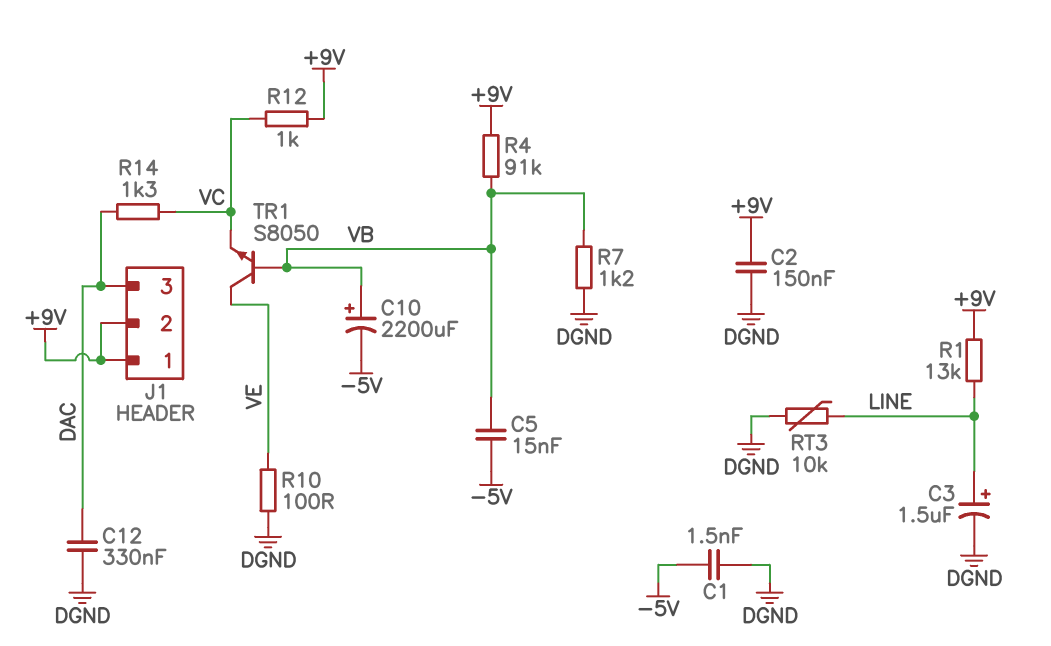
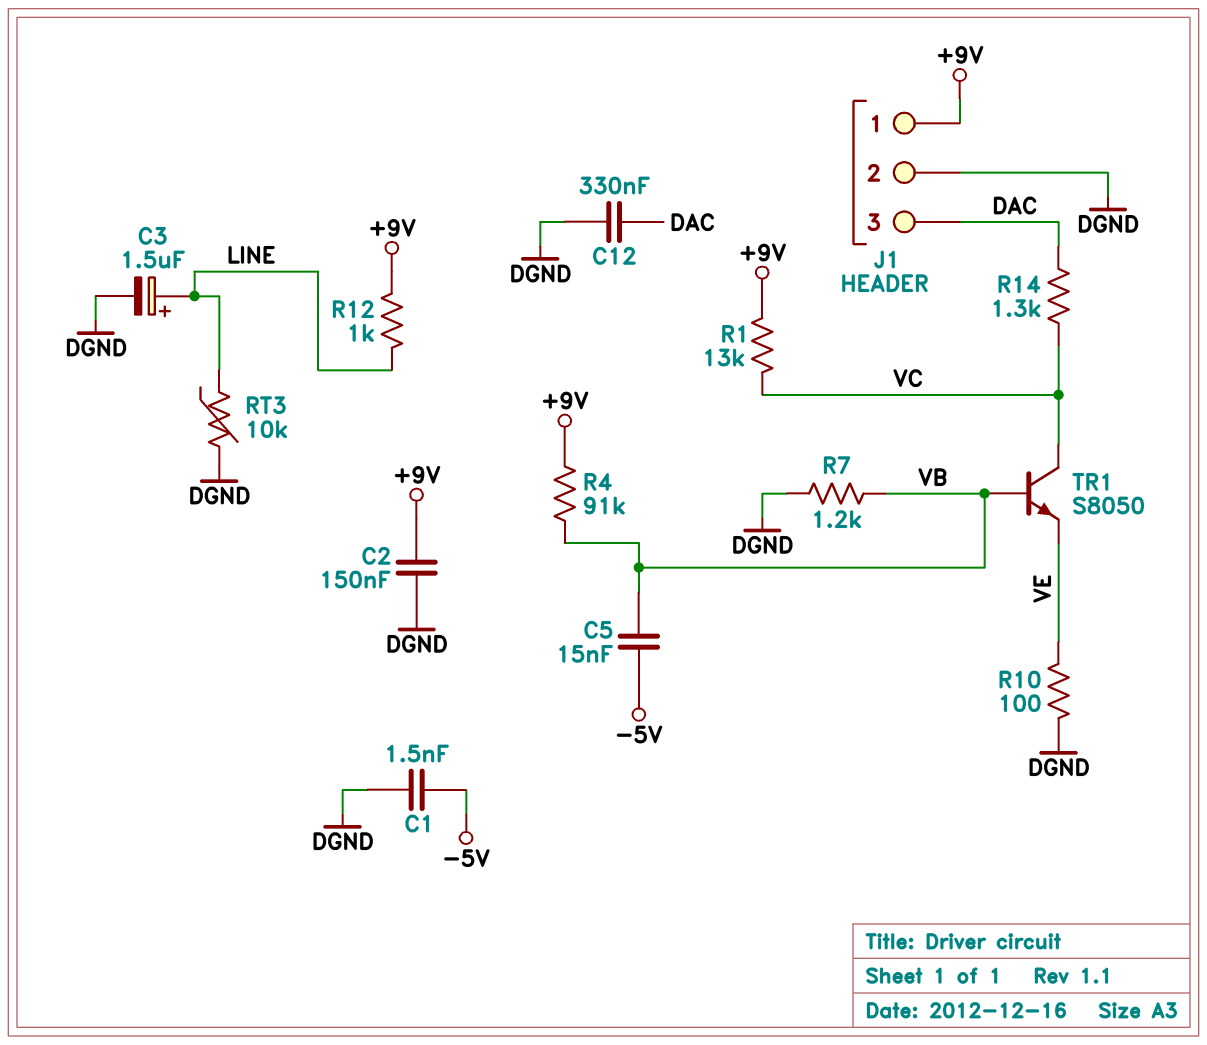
C10: 2200uF (plus VB, minus -5V) -> none
J1 pin 2: +9V -> DGND
R1: 13k (+9V, LINE) -> 13k (+9V, VC)
R12: 1k (+9V, VC) -> 1k (+9V, LINE)
TR1: NPN S8050 (B VB, C VE, E VC) -> NPN S8050 (B VB, C VC, E VE)

